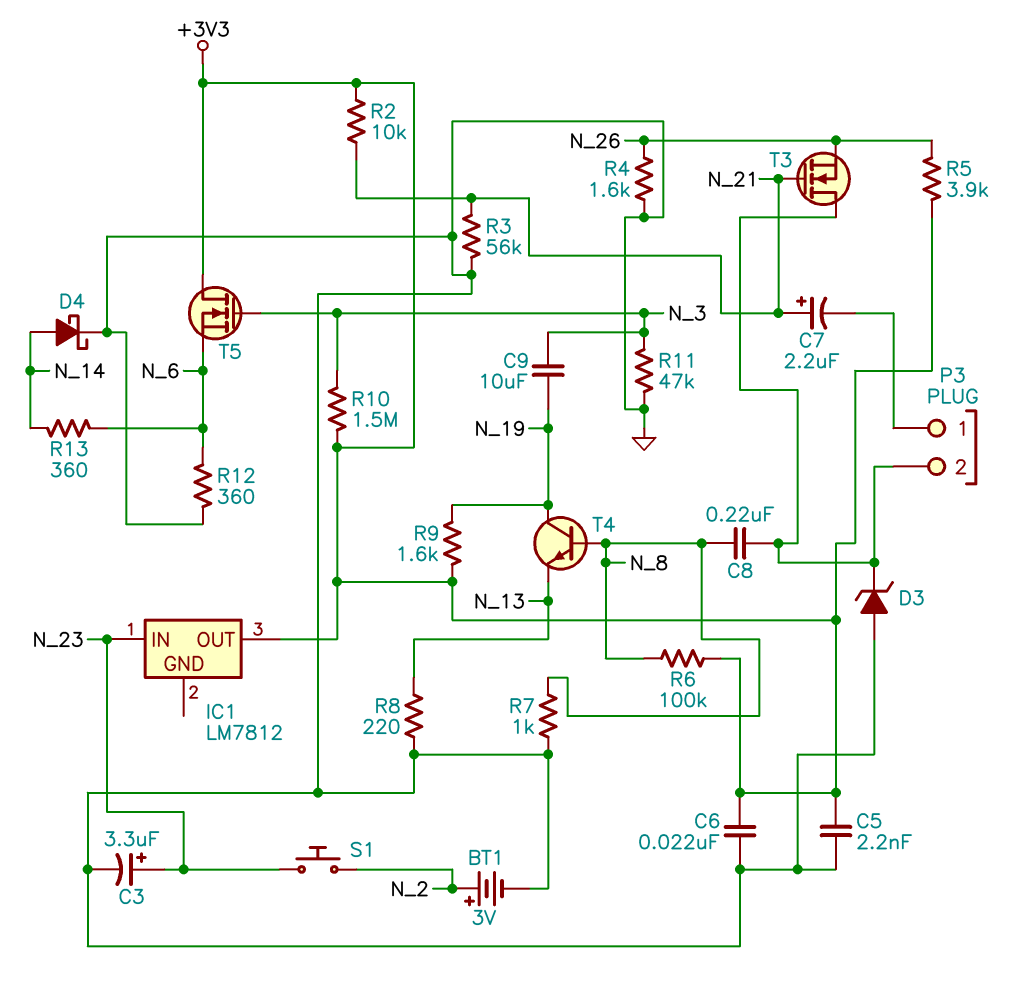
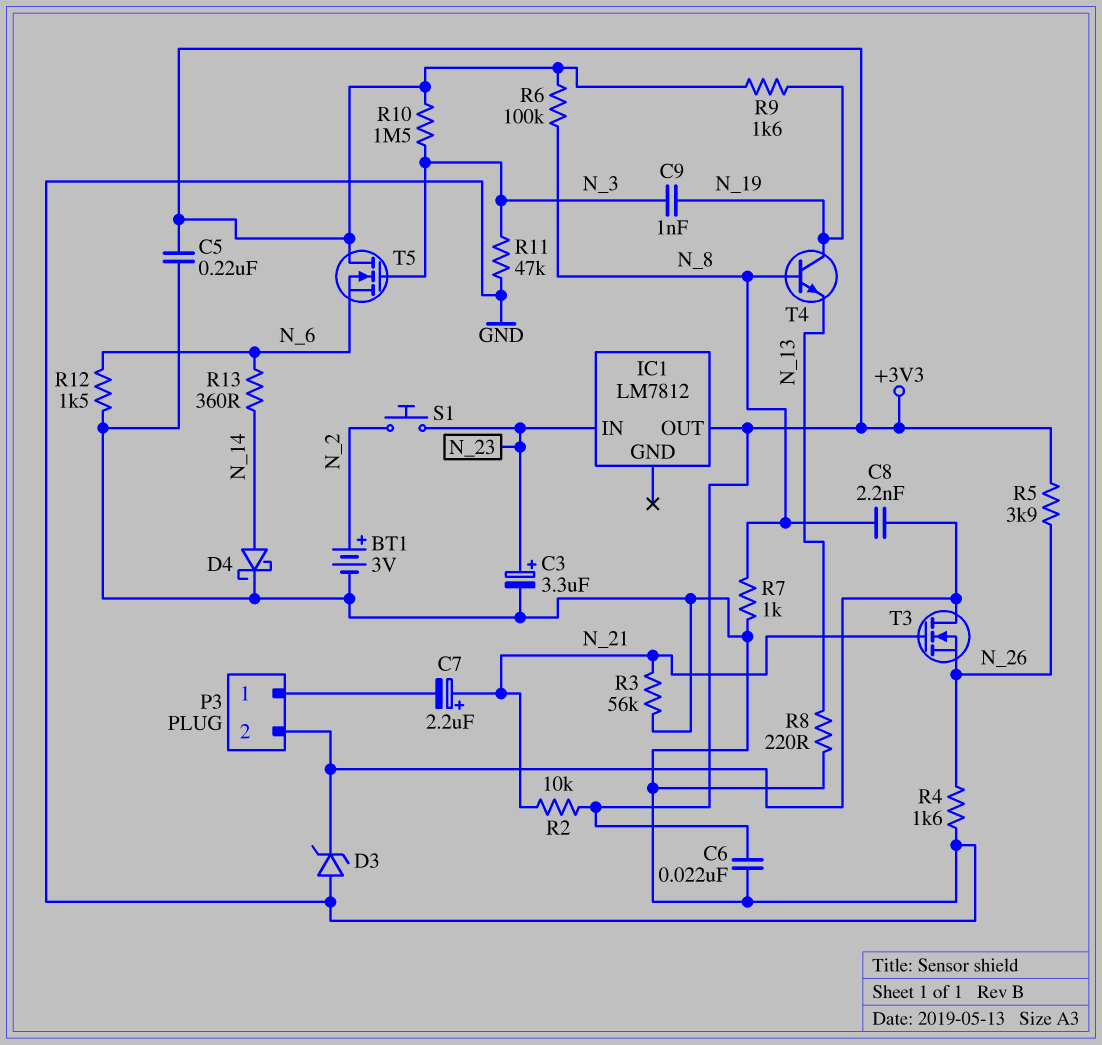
C5: 2.2nF (+3V3, GND) -> 220nF (+3V3, GND)
C8: 220nF (N_8, P3/2) -> 2.2nF (N_8, P3/2)
C9: 10uF (N_3, N_19) -> 1nF (N_3, N_19)
R12: 360 (GND, N_6) -> 1.5k (GND, N_6)

